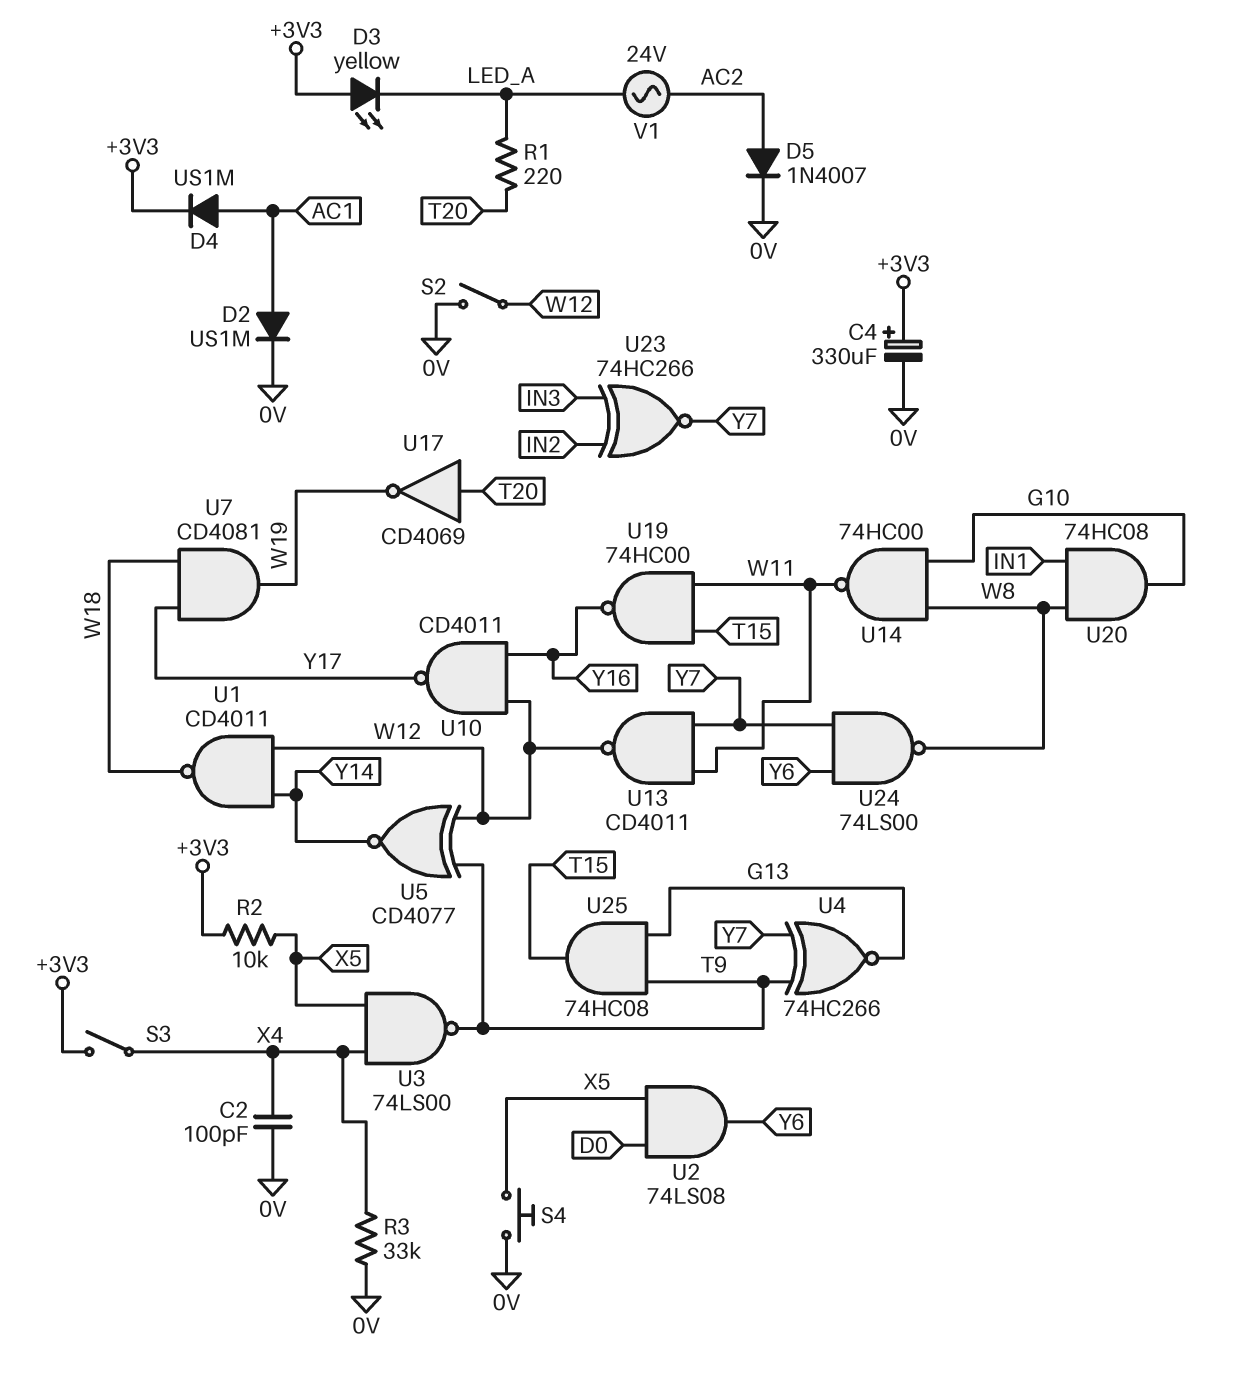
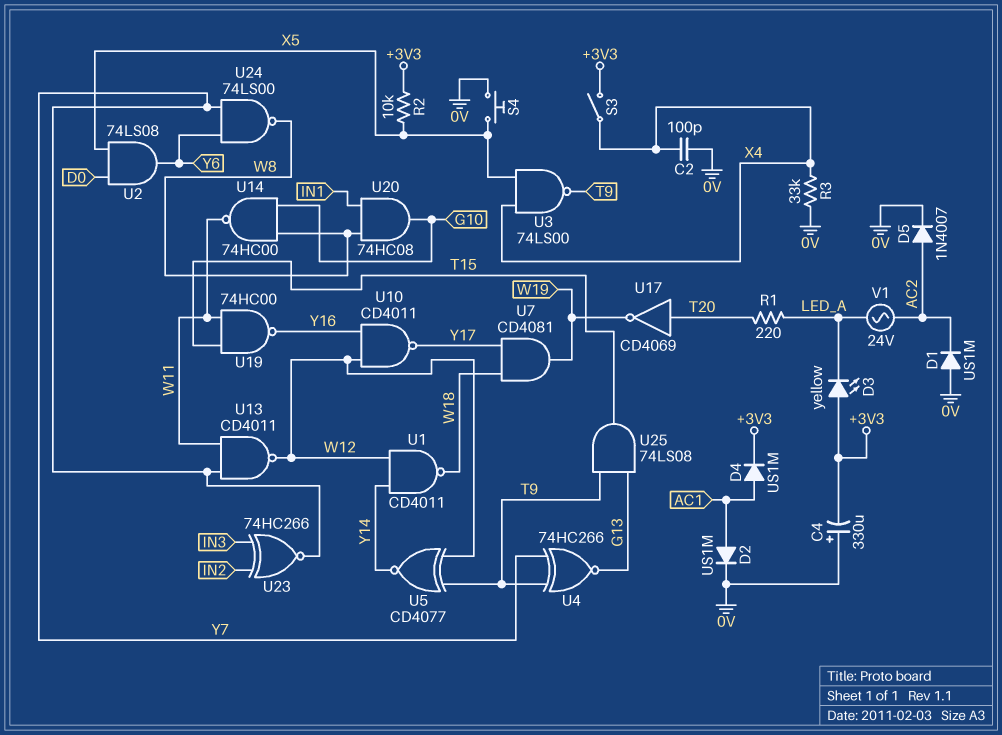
C4: 330uF (plus +3V3, minus 0V) -> 330uF (plus 0V, minus +3V3)
D1: none -> diode US1M (A 0V, K AC2)
S2: switch (0V, W12) -> none
U25: AND 74HC08 (in G13, in T9, out T15) -> AND 74LS08 (in G13, in T9, out T15)

